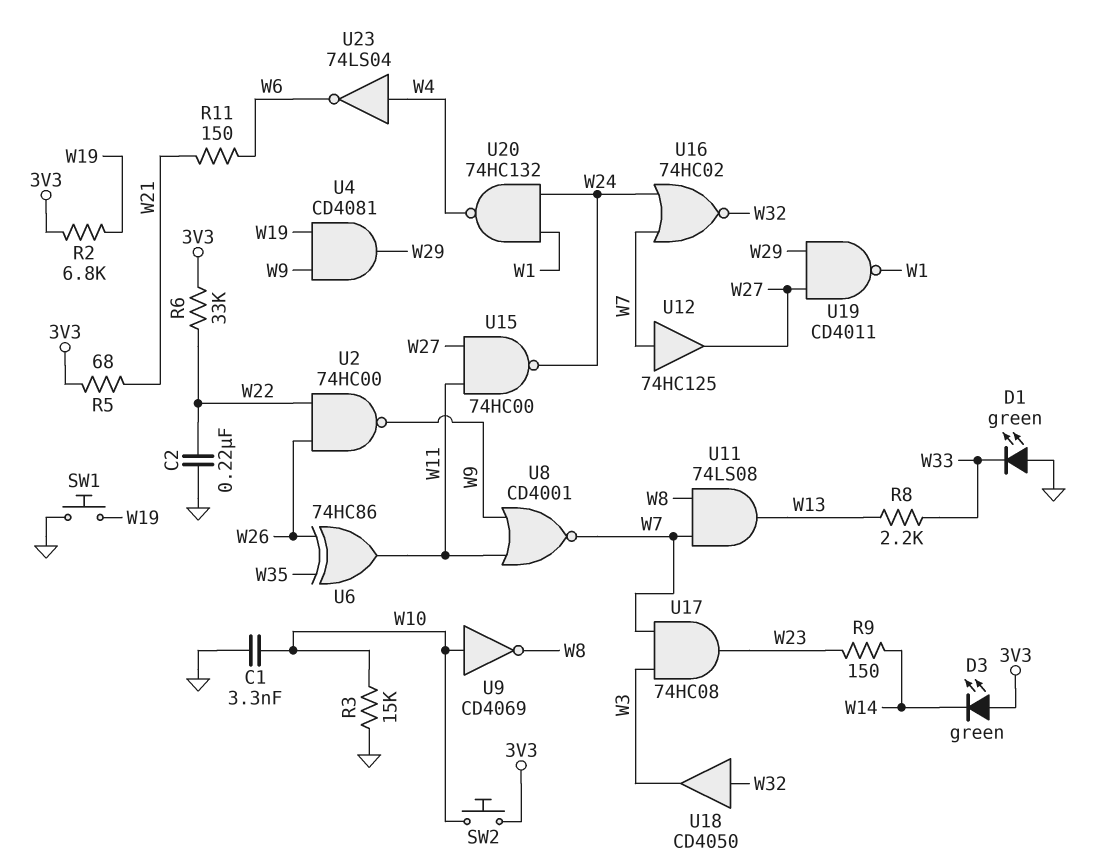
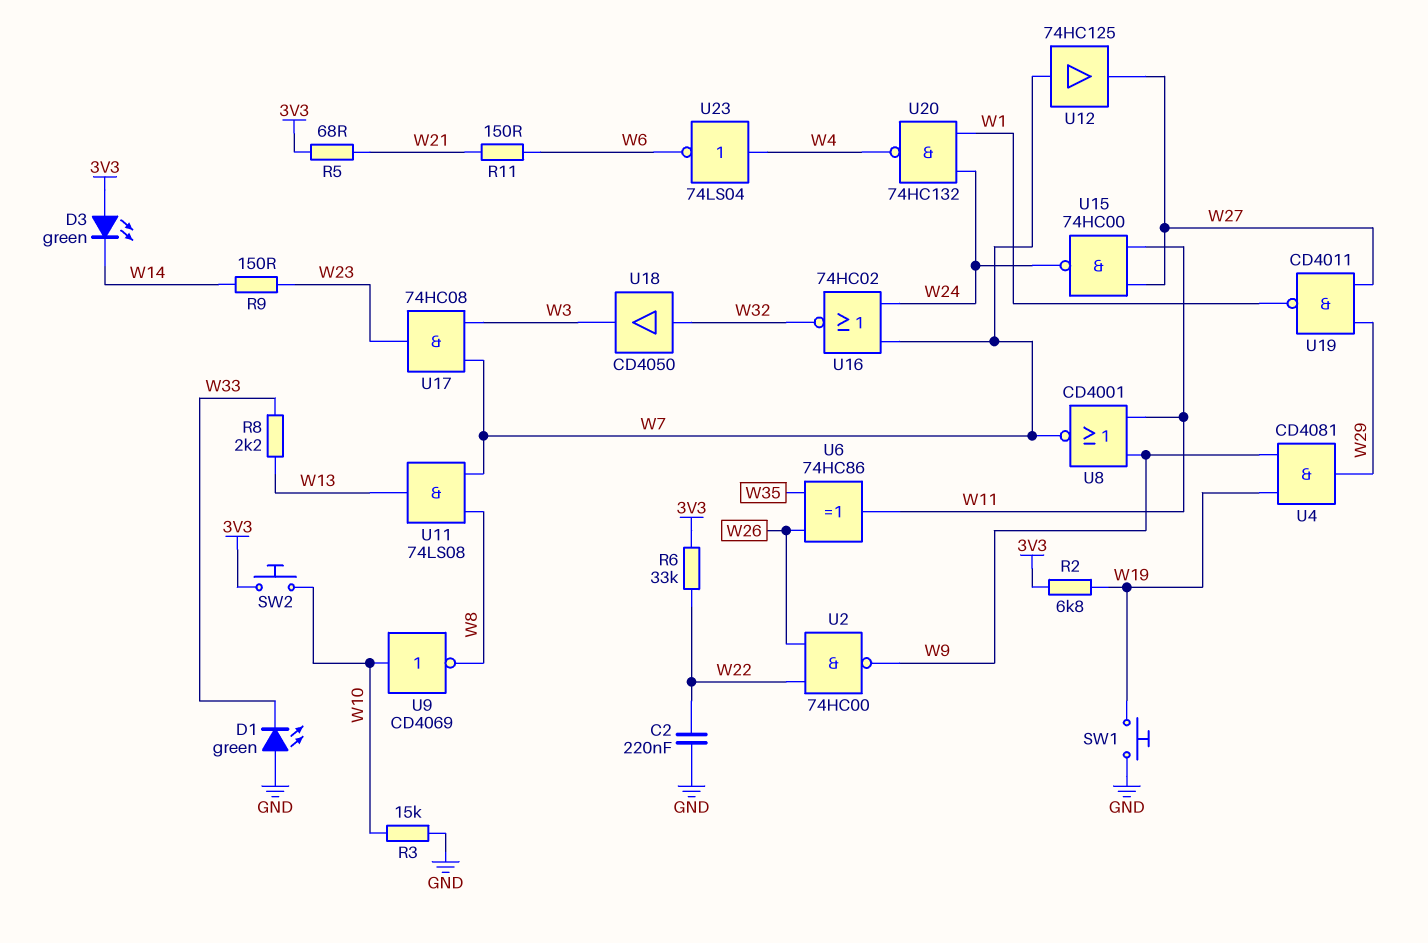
C1: 3.3nF (GND, W10) -> none

